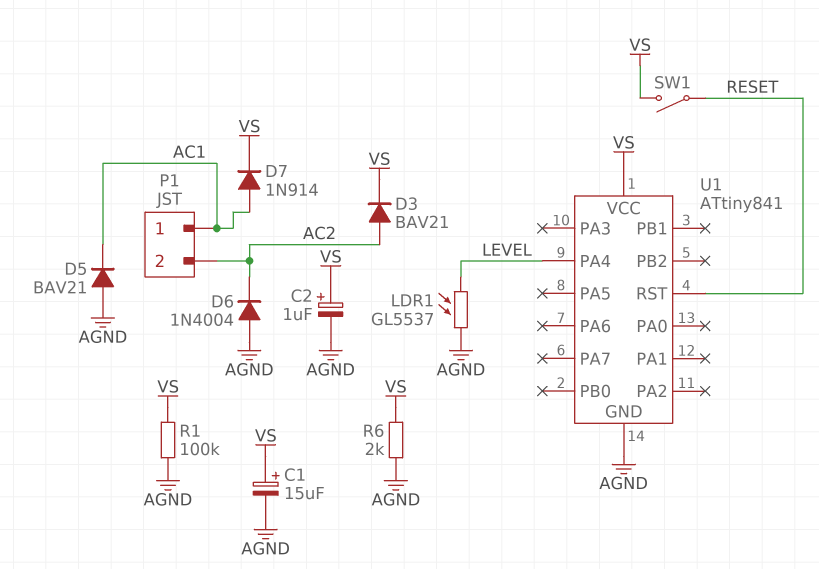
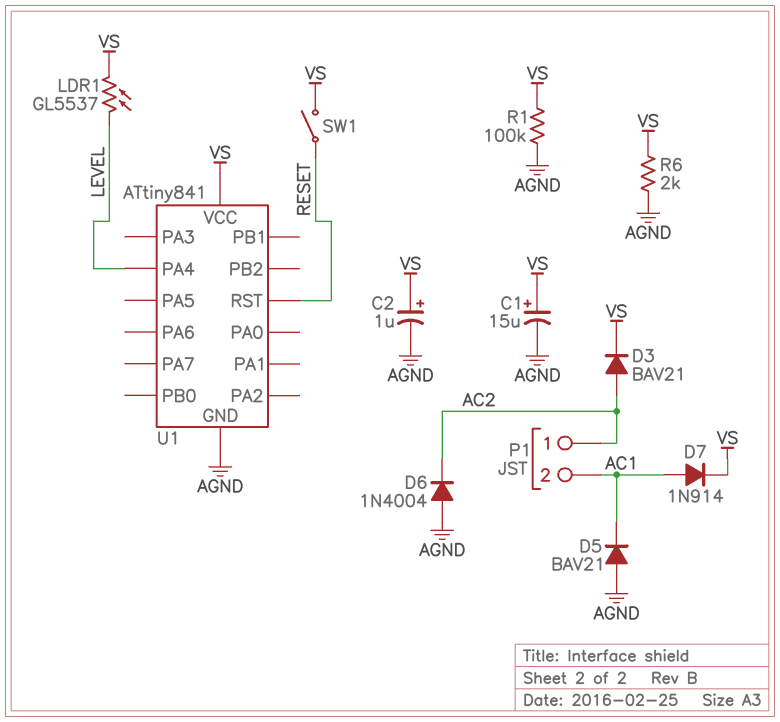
LDR1: GL5537 (AGND, LEVEL) -> GL5537 (LEVEL, VS)
P1 pin 1: AC1 -> AC2
P1 pin 2: AC2 -> AC1

